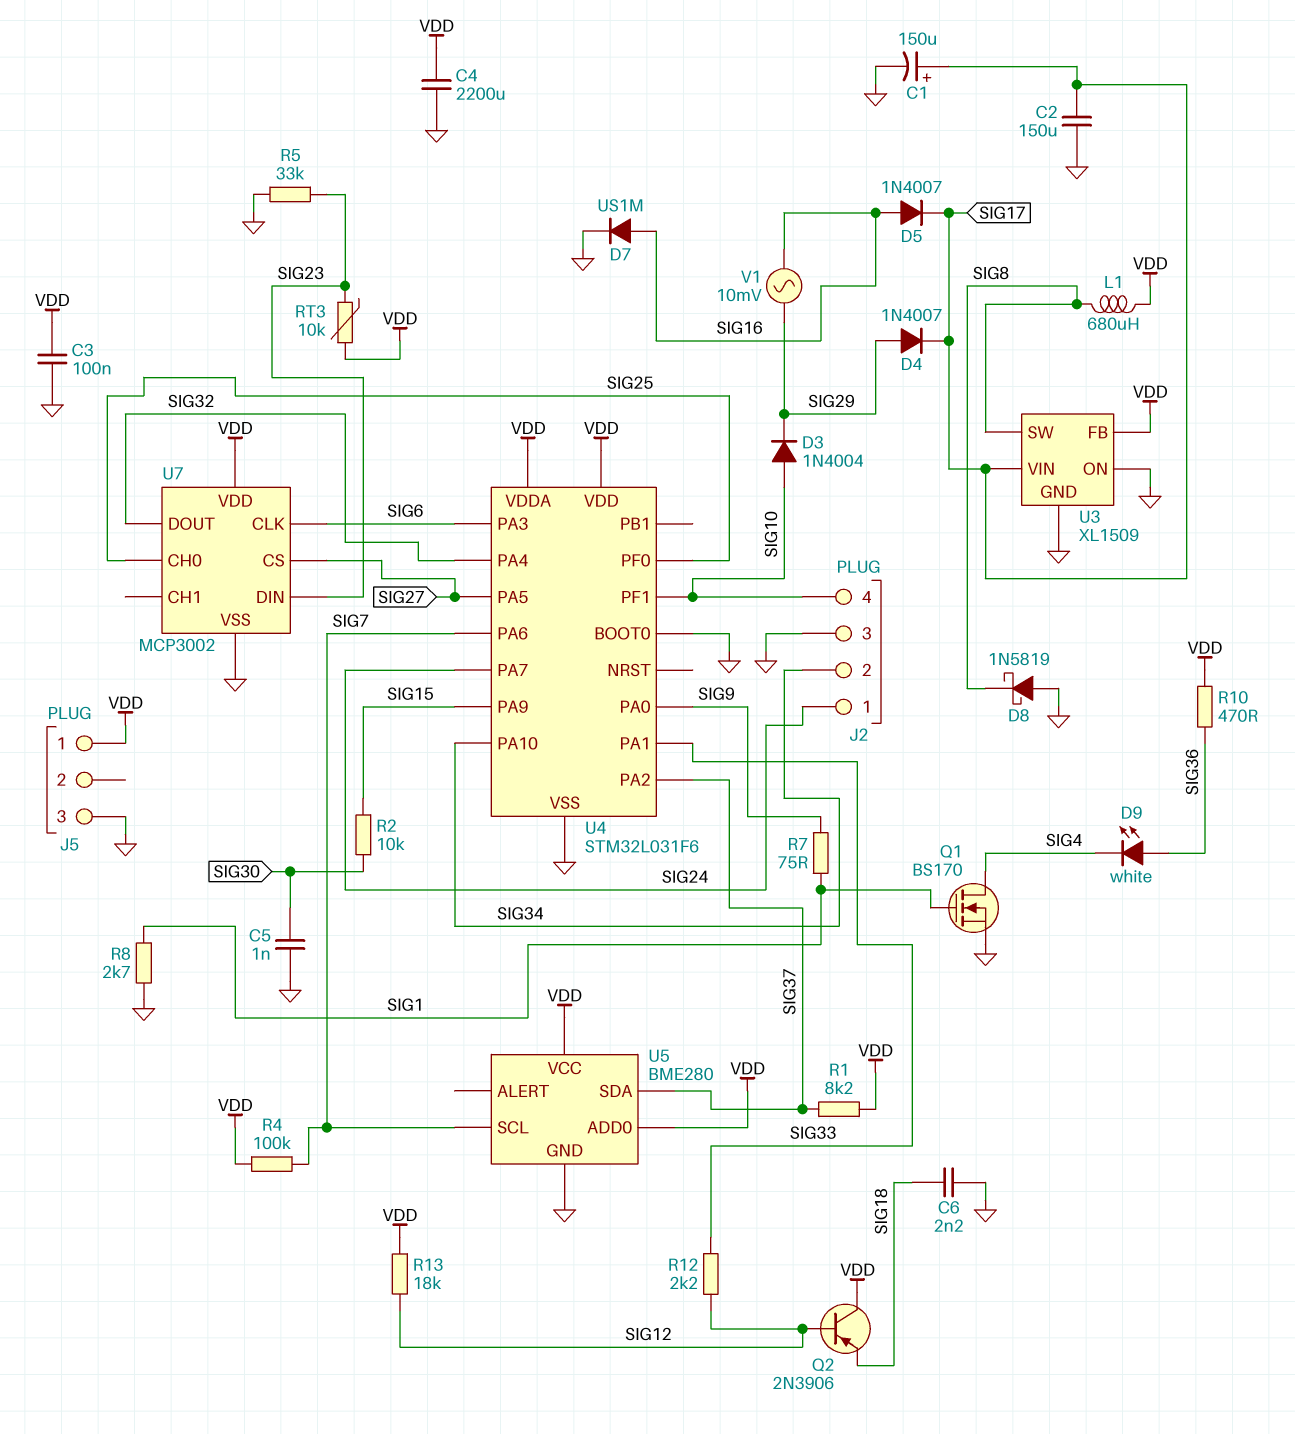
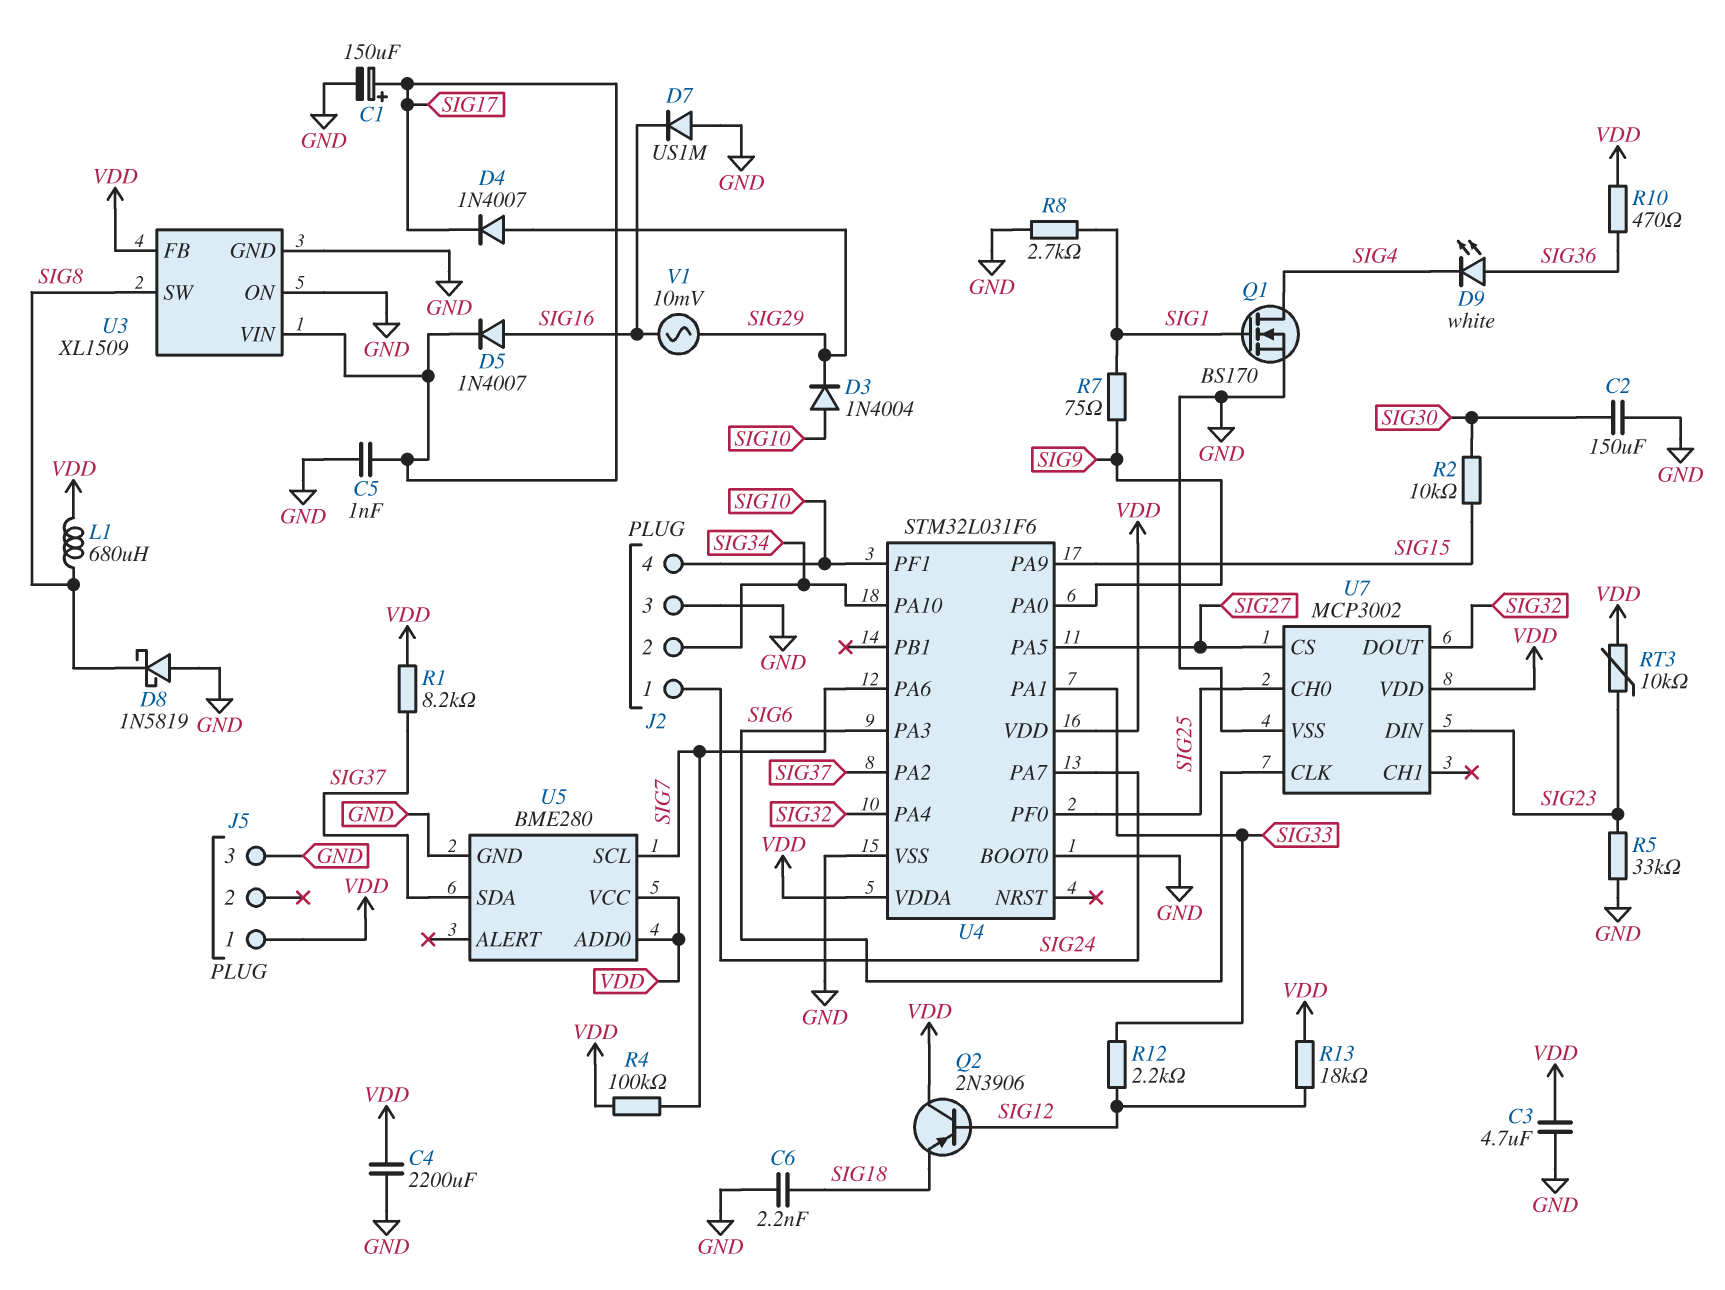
C2: 150uF (GND, SIG17) -> 150uF (GND, SIG30)
C3: 100nF (GND, VDD) -> 4.7uF (GND, VDD)
C5: 1nF (GND, SIG30) -> 1nF (GND, SIG17)
D7: diode US1M (A SIG16, K GND) -> diode US1M (A GND, K SIG16)

